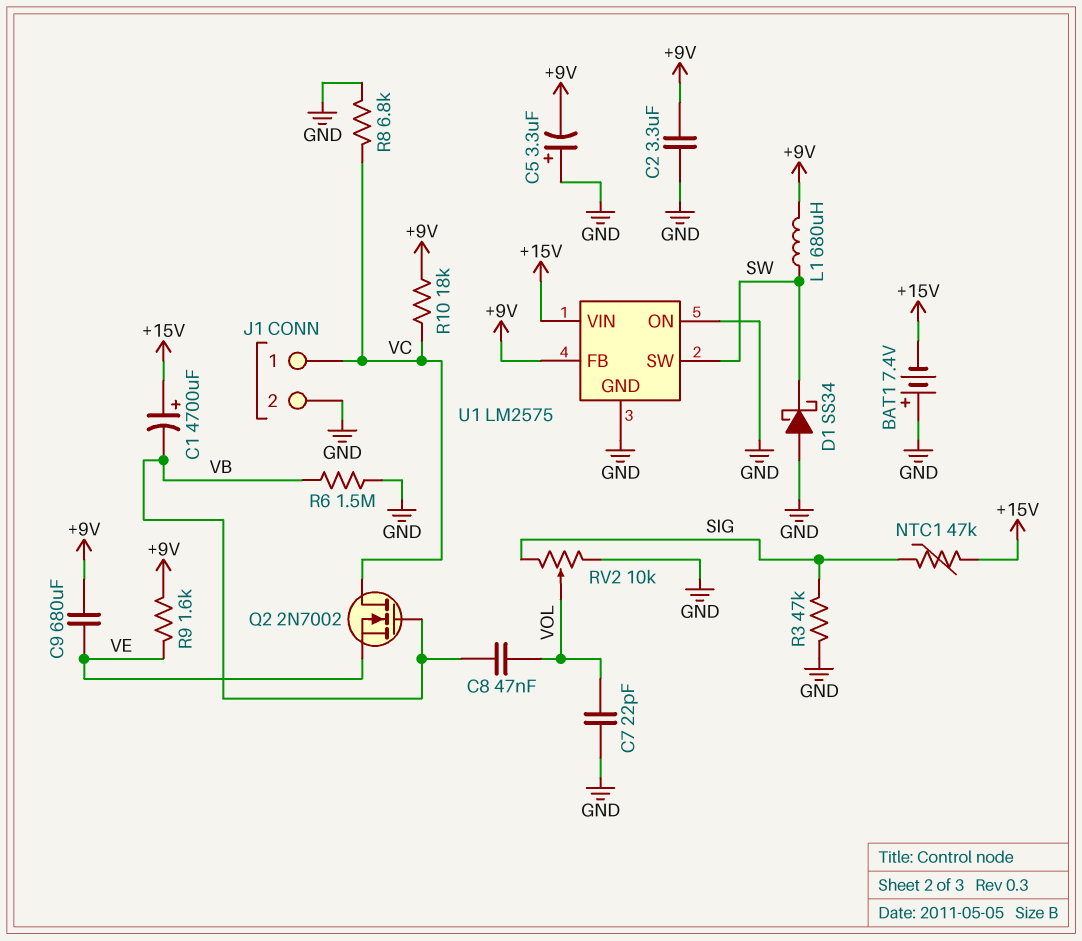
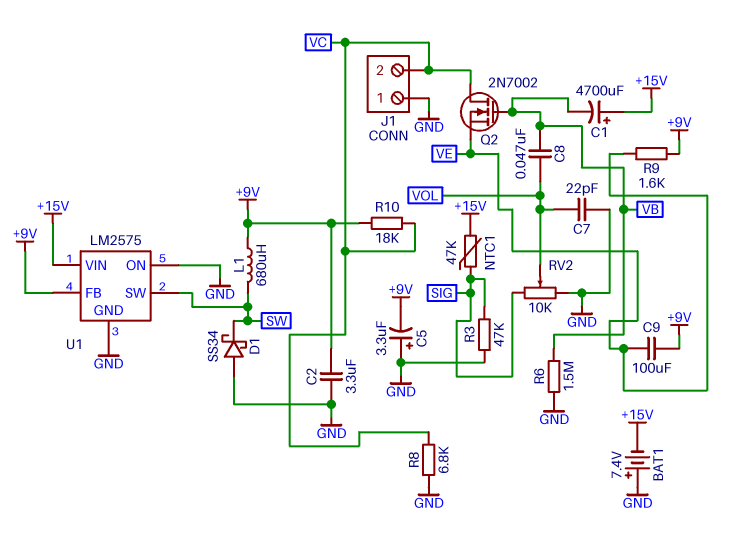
C9: 680uF (+9V, VE) -> 100uF (+9V, VE)
J1 pin 1: VC -> GND
J1 pin 2: GND -> VC

